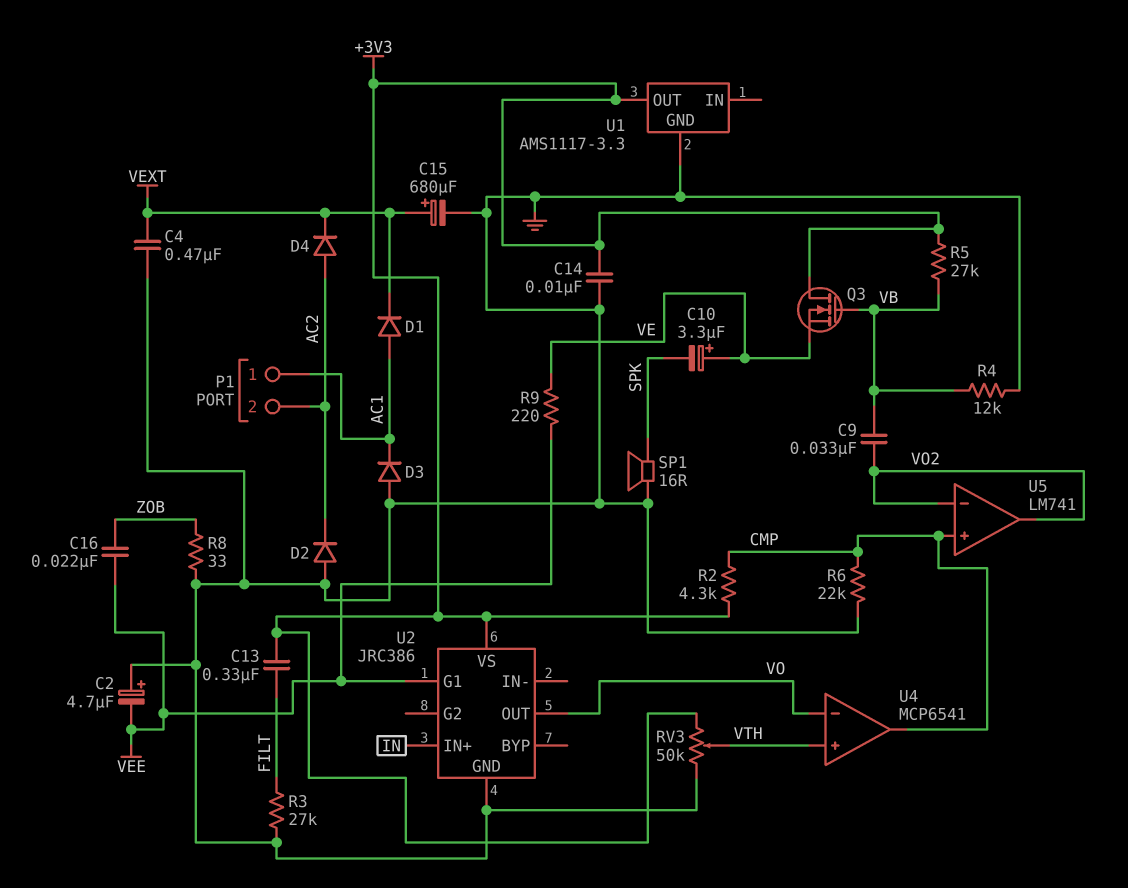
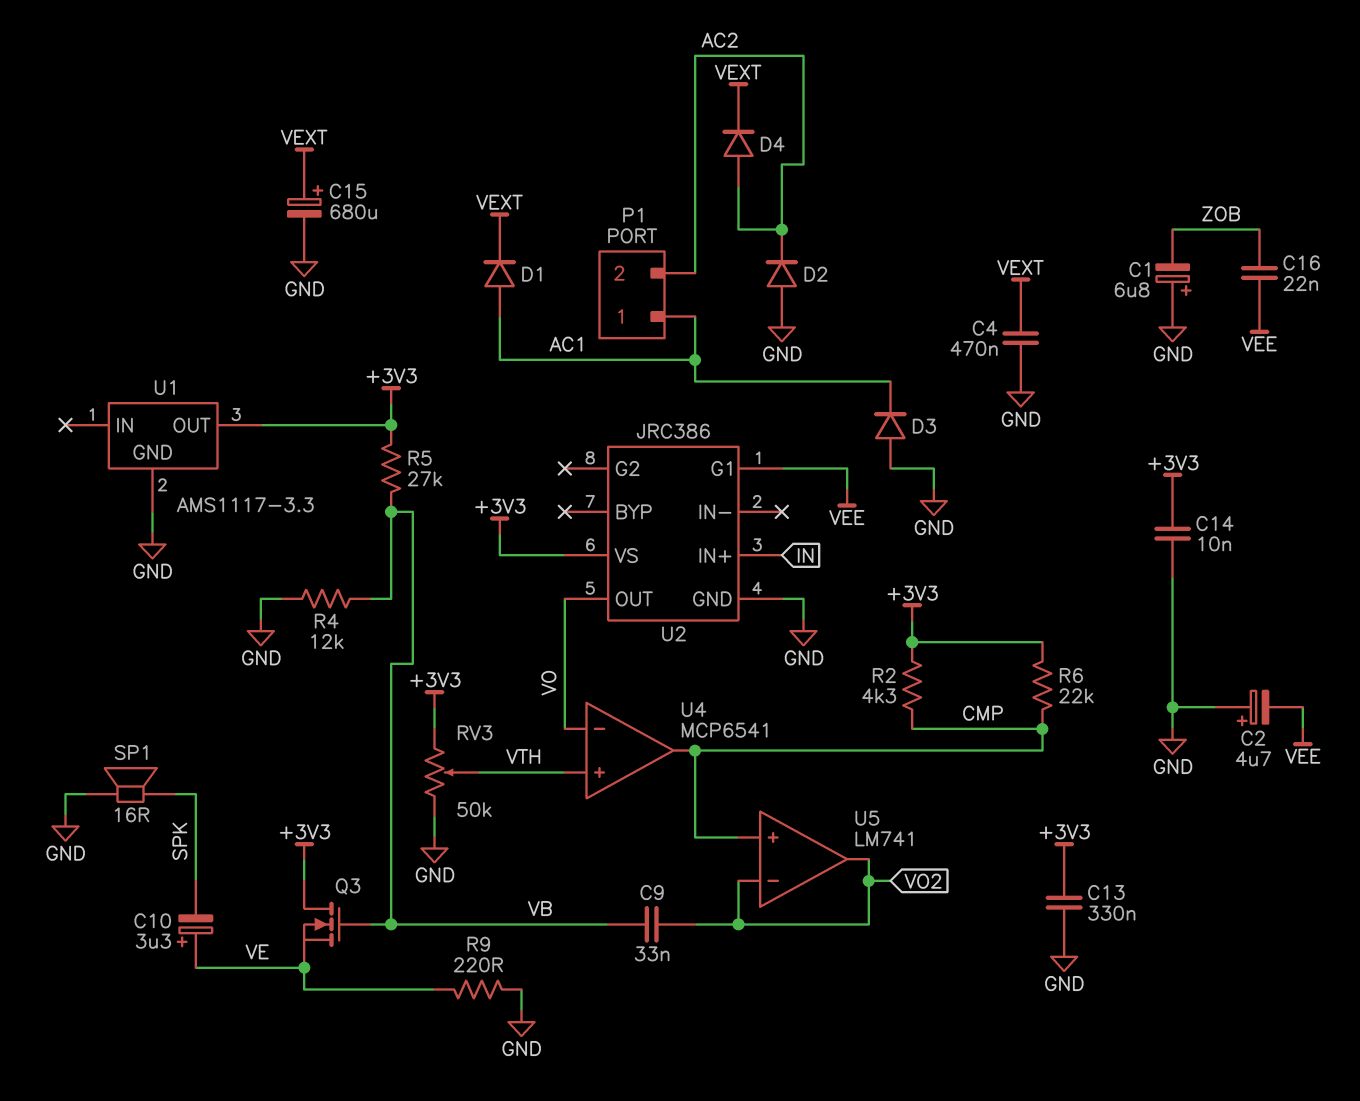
C1: none -> 6.8uF (plus GND, minus ZOB)
C13: 330nF (+3V3, FILT) -> 330nF (+3V3, GND)
R3: 27k (FILT, GND) -> none
R6: 22k (CMP, GND) -> 22k (+3V3, CMP)
R8: 33 (GND, ZOB) -> none
R9: 220 (VE, VEE) -> 220 (GND, VE)

